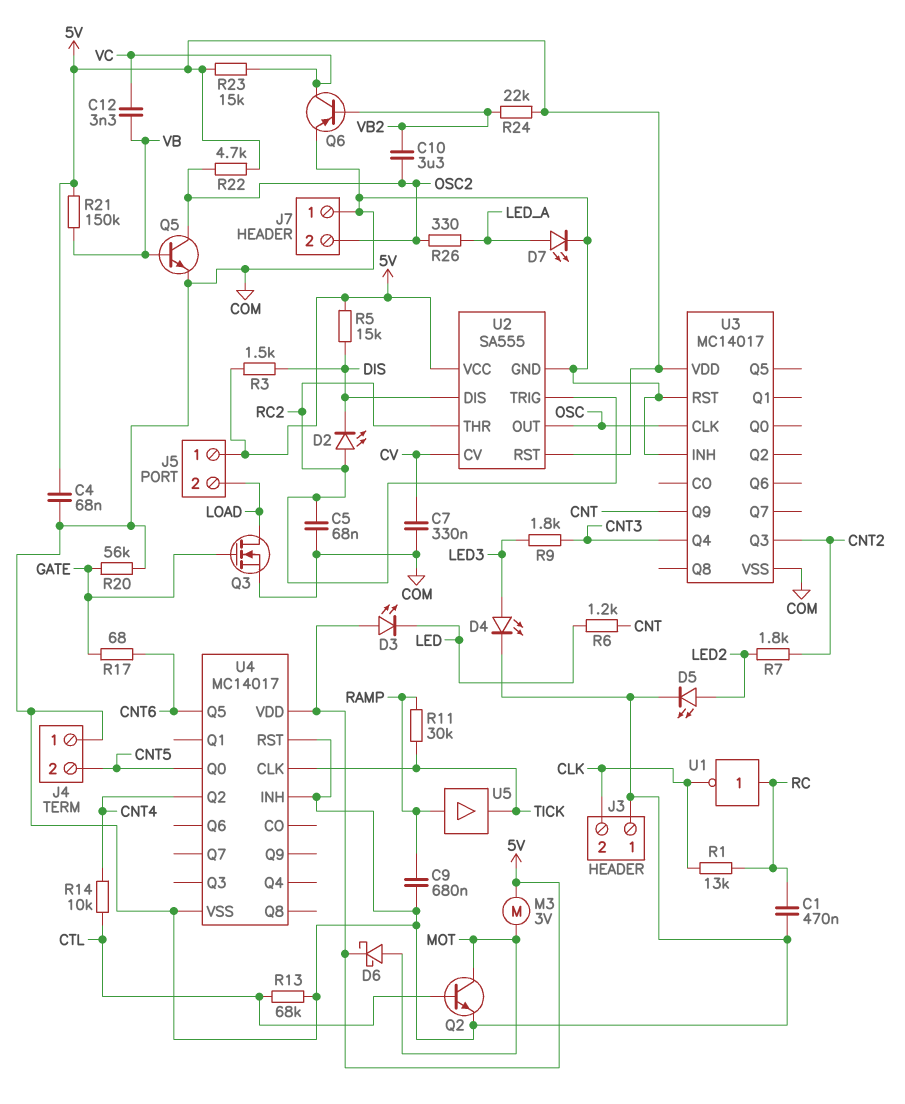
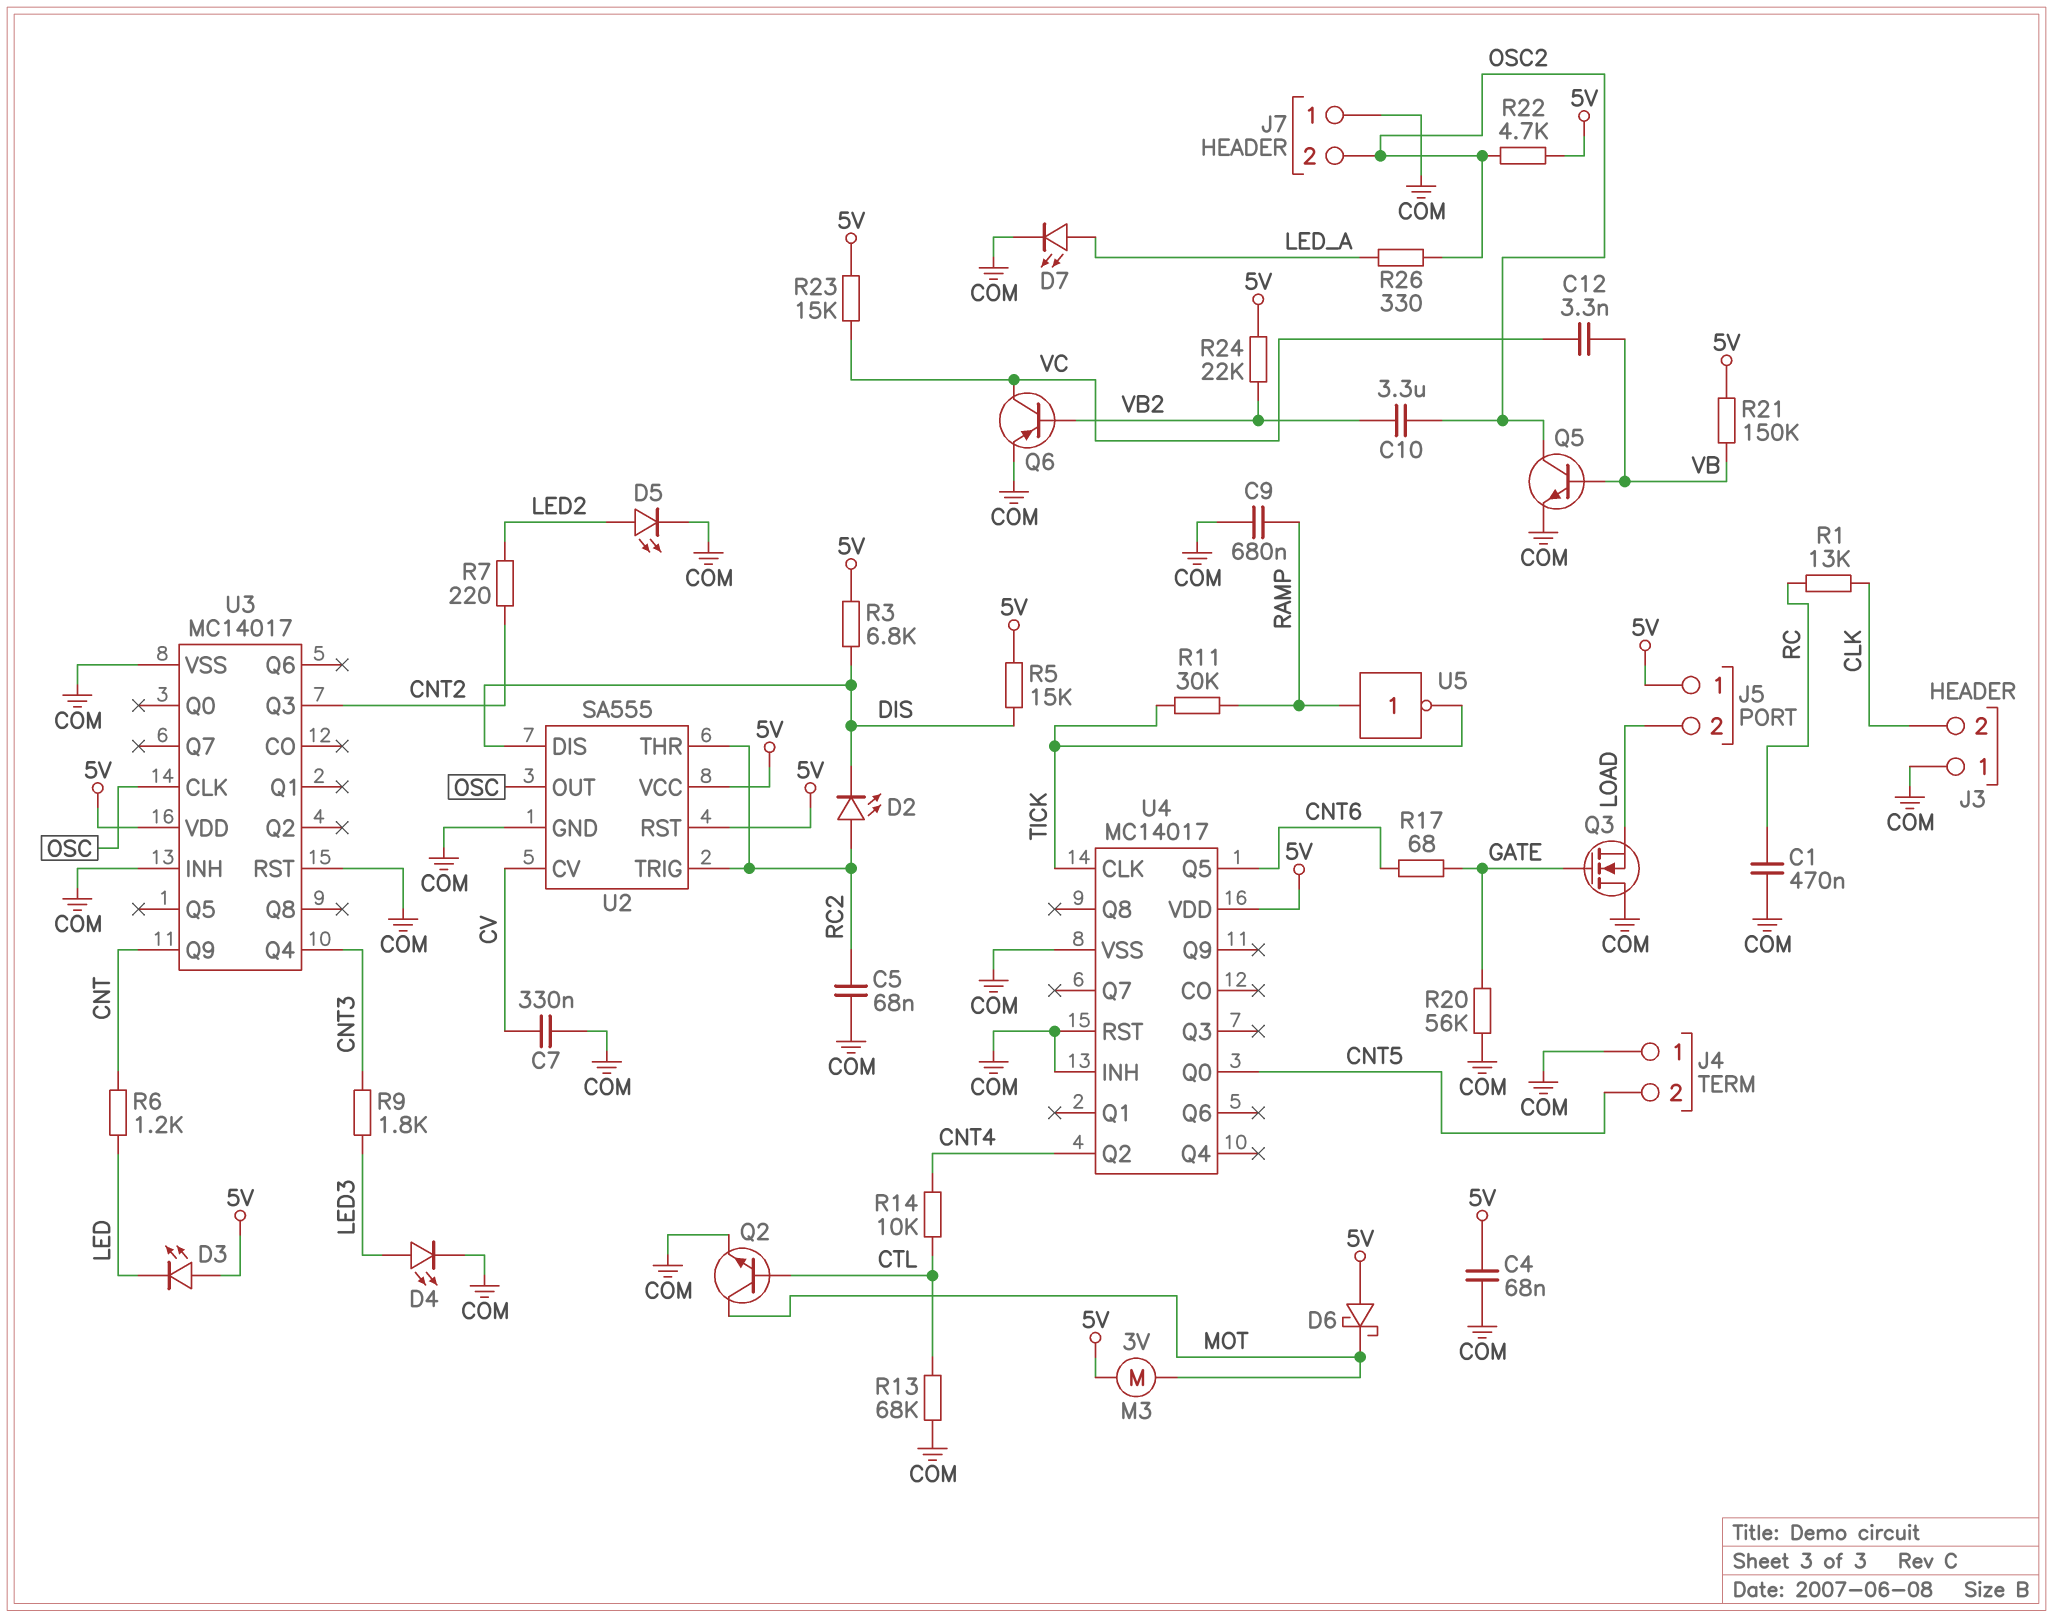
D6: schottky (A MOT, K 5V) -> schottky (A 5V, K MOT)
Q3: NMOS (G GATE, D LOAD, S COM) -> NMOS (G GATE, D COM, S LOAD)
R3: 1.5k (5V, DIS) -> 6.8k (5V, DIS)
R7: 1.8k (CNT2, LED2) -> 220 (CNT2, LED2)
U1: NOT (in RC, out CLK) -> none
U5: buffer (in RAMP, out TICK) -> NOT (in RAMP, out TICK)

